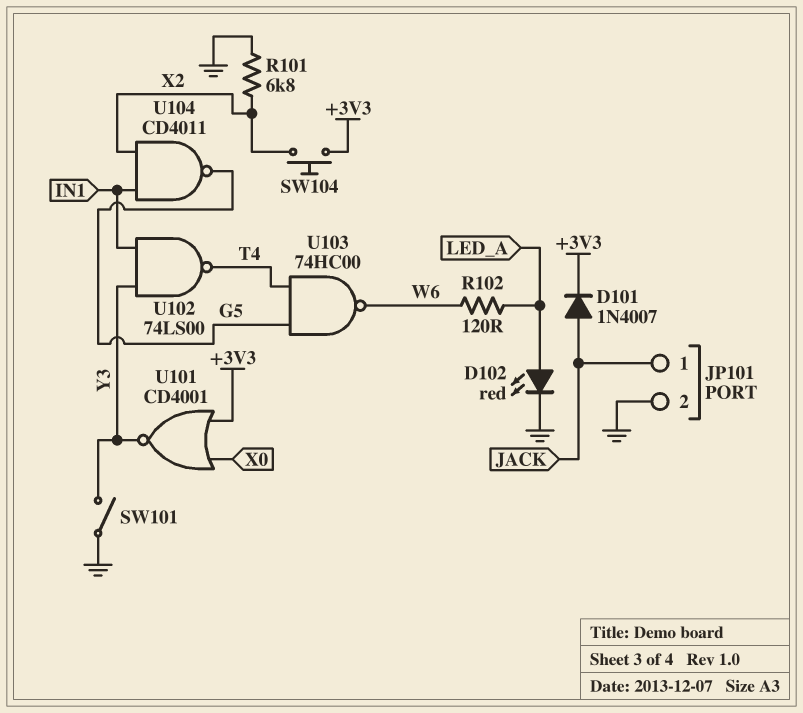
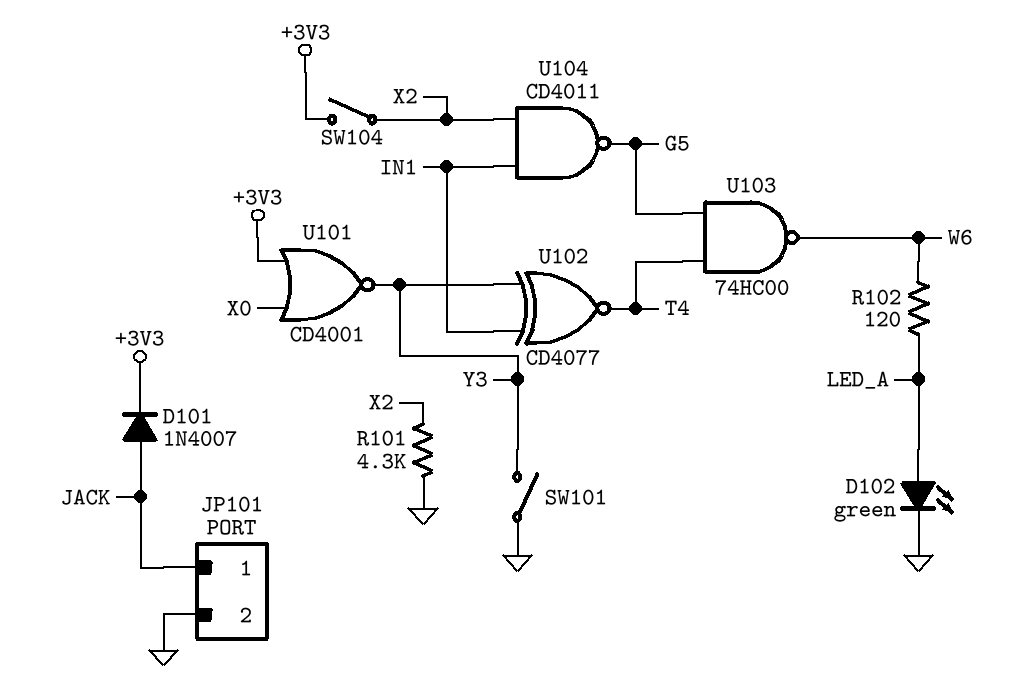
D102: LED red (A LED_A, K GND) -> LED green (A LED_A, K GND)
R101: 6.8k (GND, X2) -> 4.3k (GND, X2)
SW104: button (+3V3, X2) -> switch (+3V3, X2)
U102: NAND 74LS00 (in IN1, in Y3, out T4) -> XNOR CD4077 (in IN1, in Y3, out T4)

